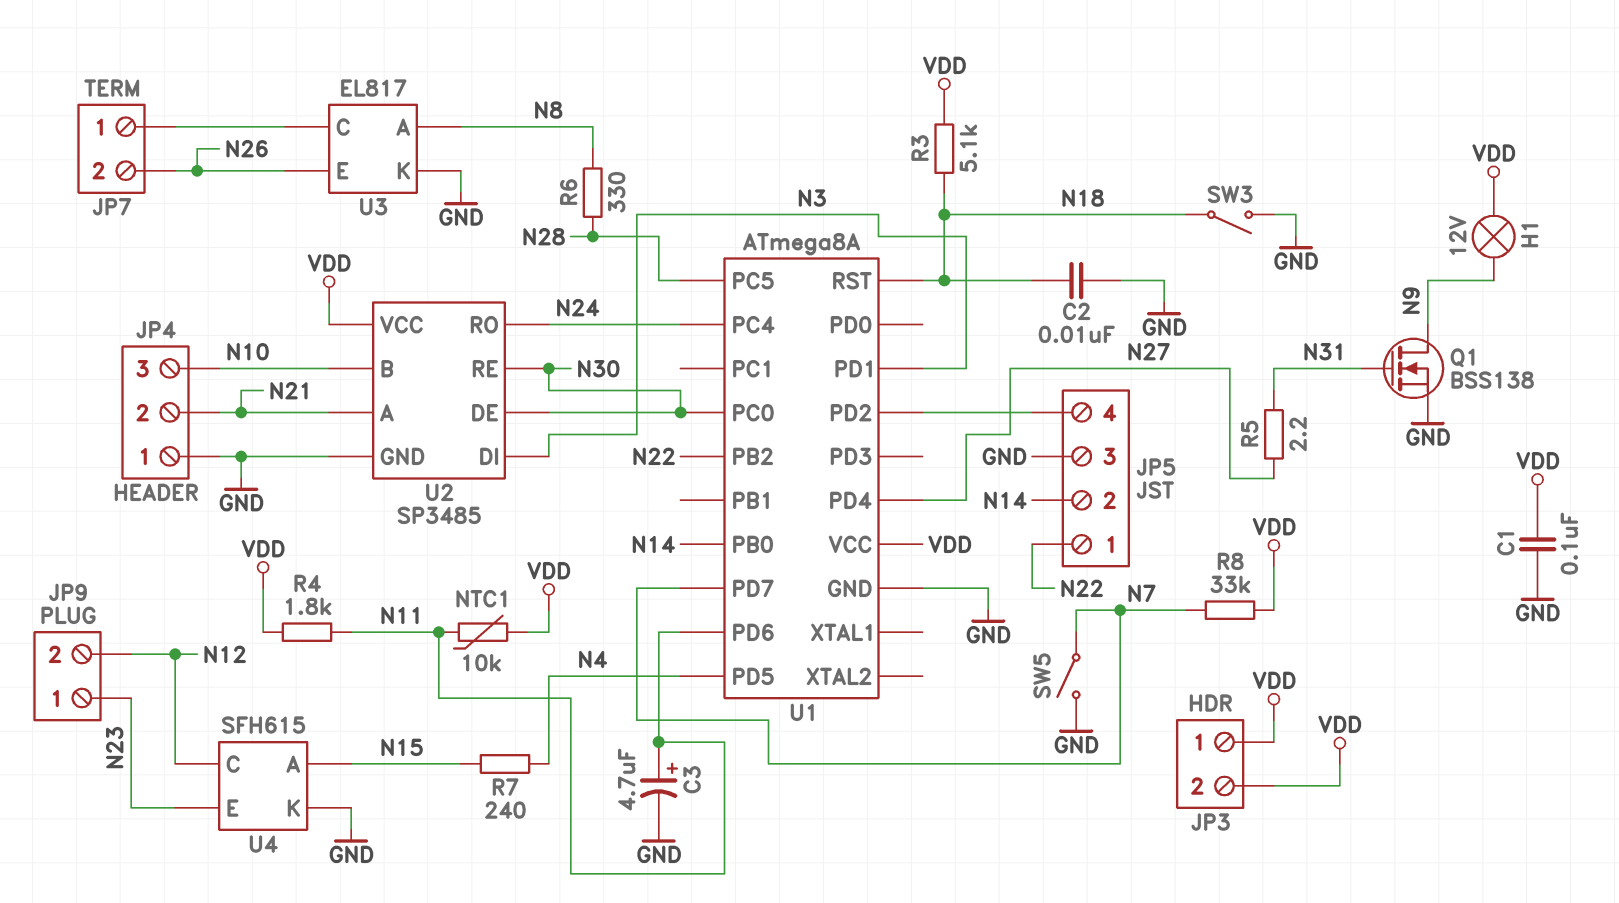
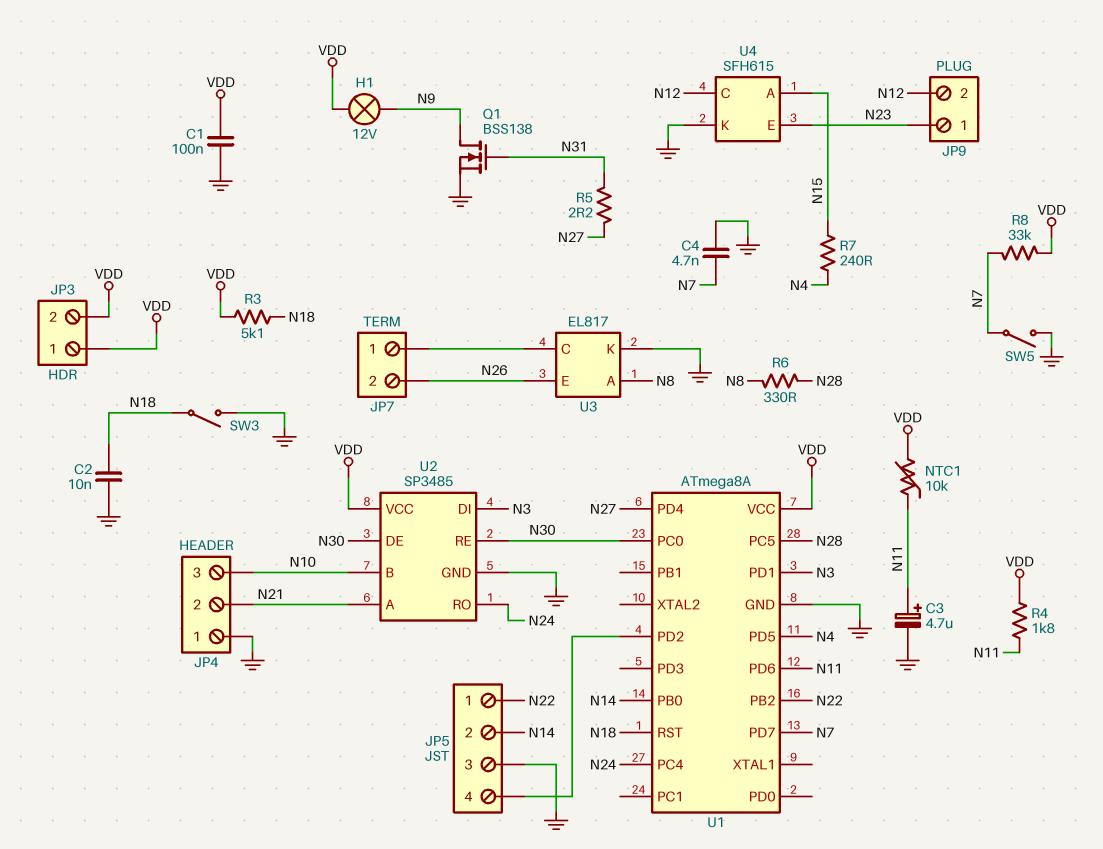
C4: none -> 4.7nF (GND, N7)

